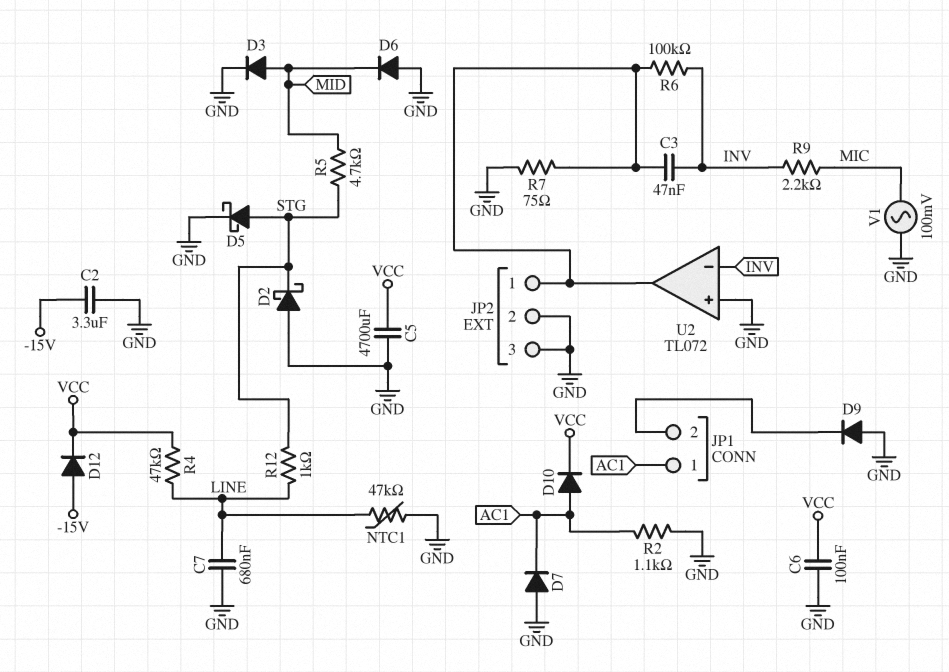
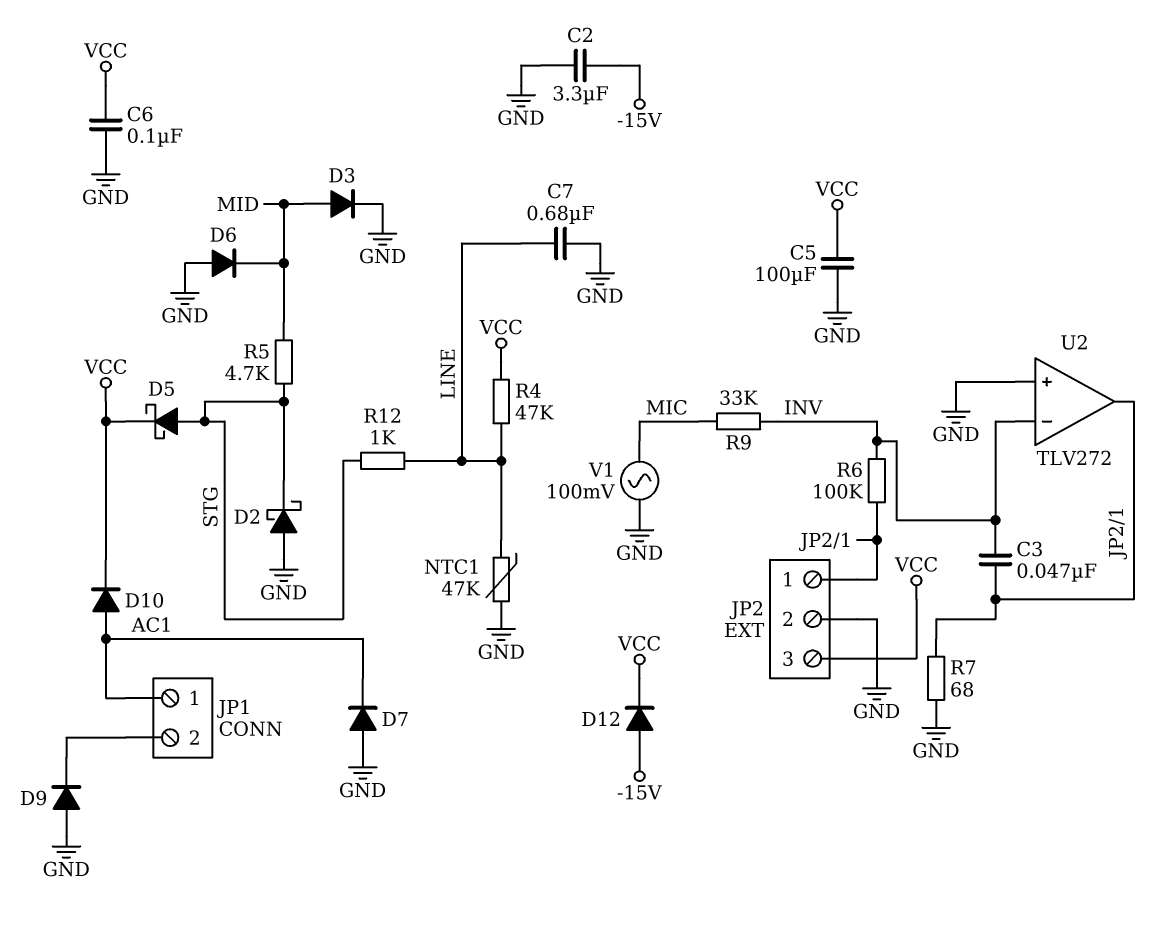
C5: 4700uF (GND, VCC) -> 100uF (GND, VCC)
D5: schottky (A STG, K GND) -> schottky (A STG, K VCC)
JP2 pin 3: GND -> VCC
R2: 1.1k (AC1, GND) -> none
R7: 75 (GND, JP2/1) -> 68 (GND, JP2/1)
R9: 2.2k (INV, MIC) -> 33k (INV, MIC)
U2: TL072 -> TLV272

